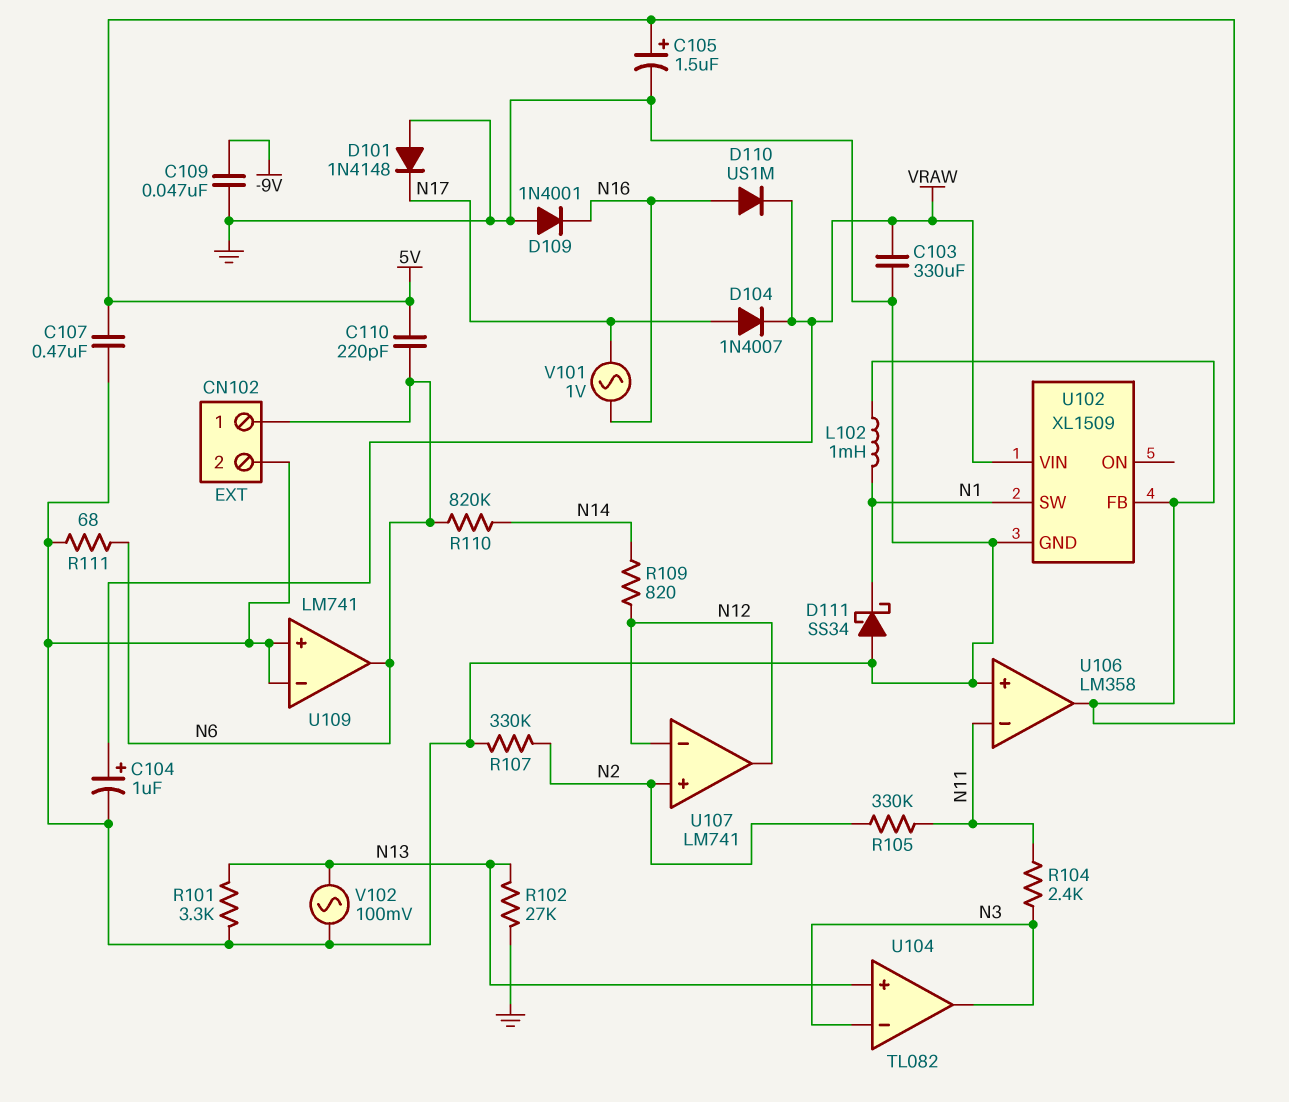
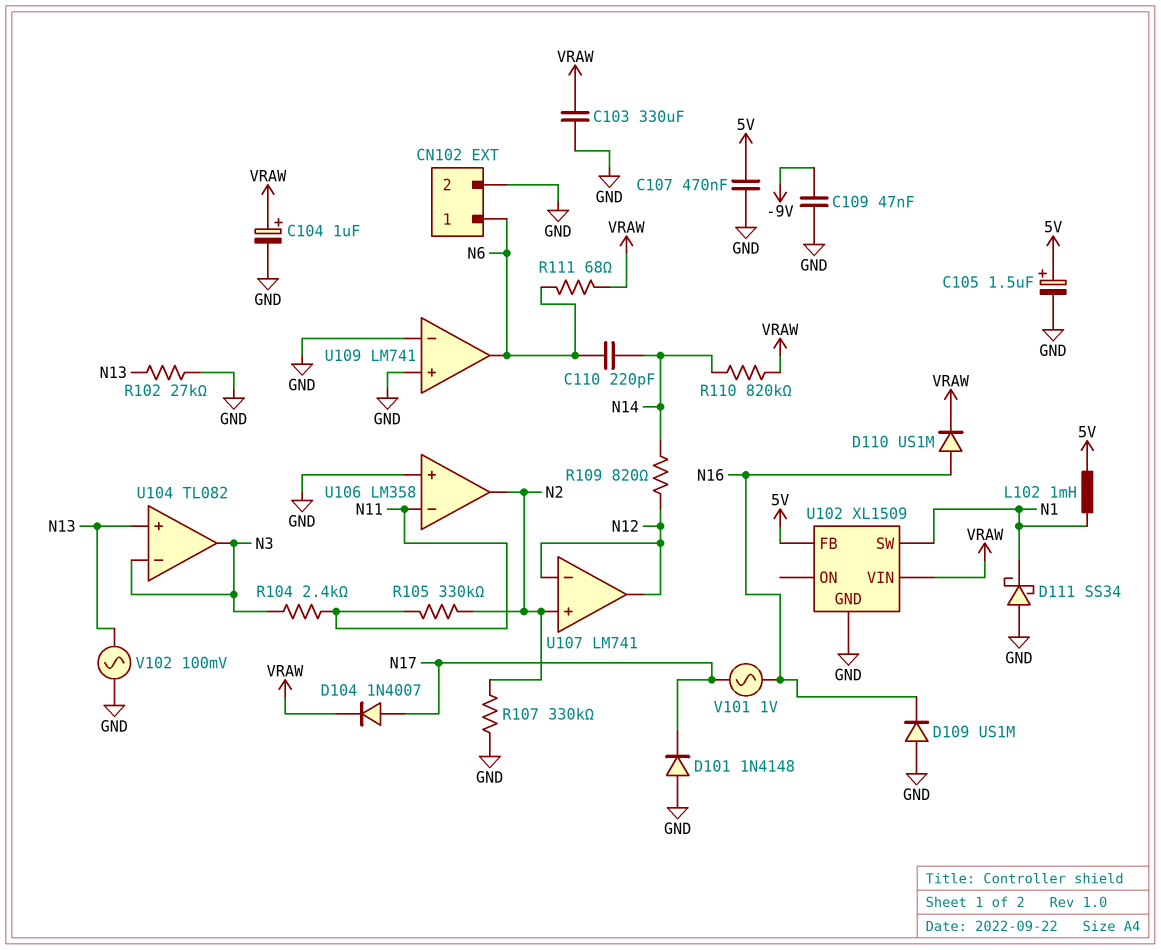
C110: 220pF (5V, N6) -> 220pF (N6, N14)
D109: diode 1N4001 (A GND, K N16) -> diode US1M (A GND, K N16)
R101: 3.3k (GND, N13) -> none
R110: 820k (N6, N14) -> 820k (N14, VRAW)
R111: 68 (GND, N6) -> 68 (N6, VRAW)
U106 pin out: 5V -> N2

